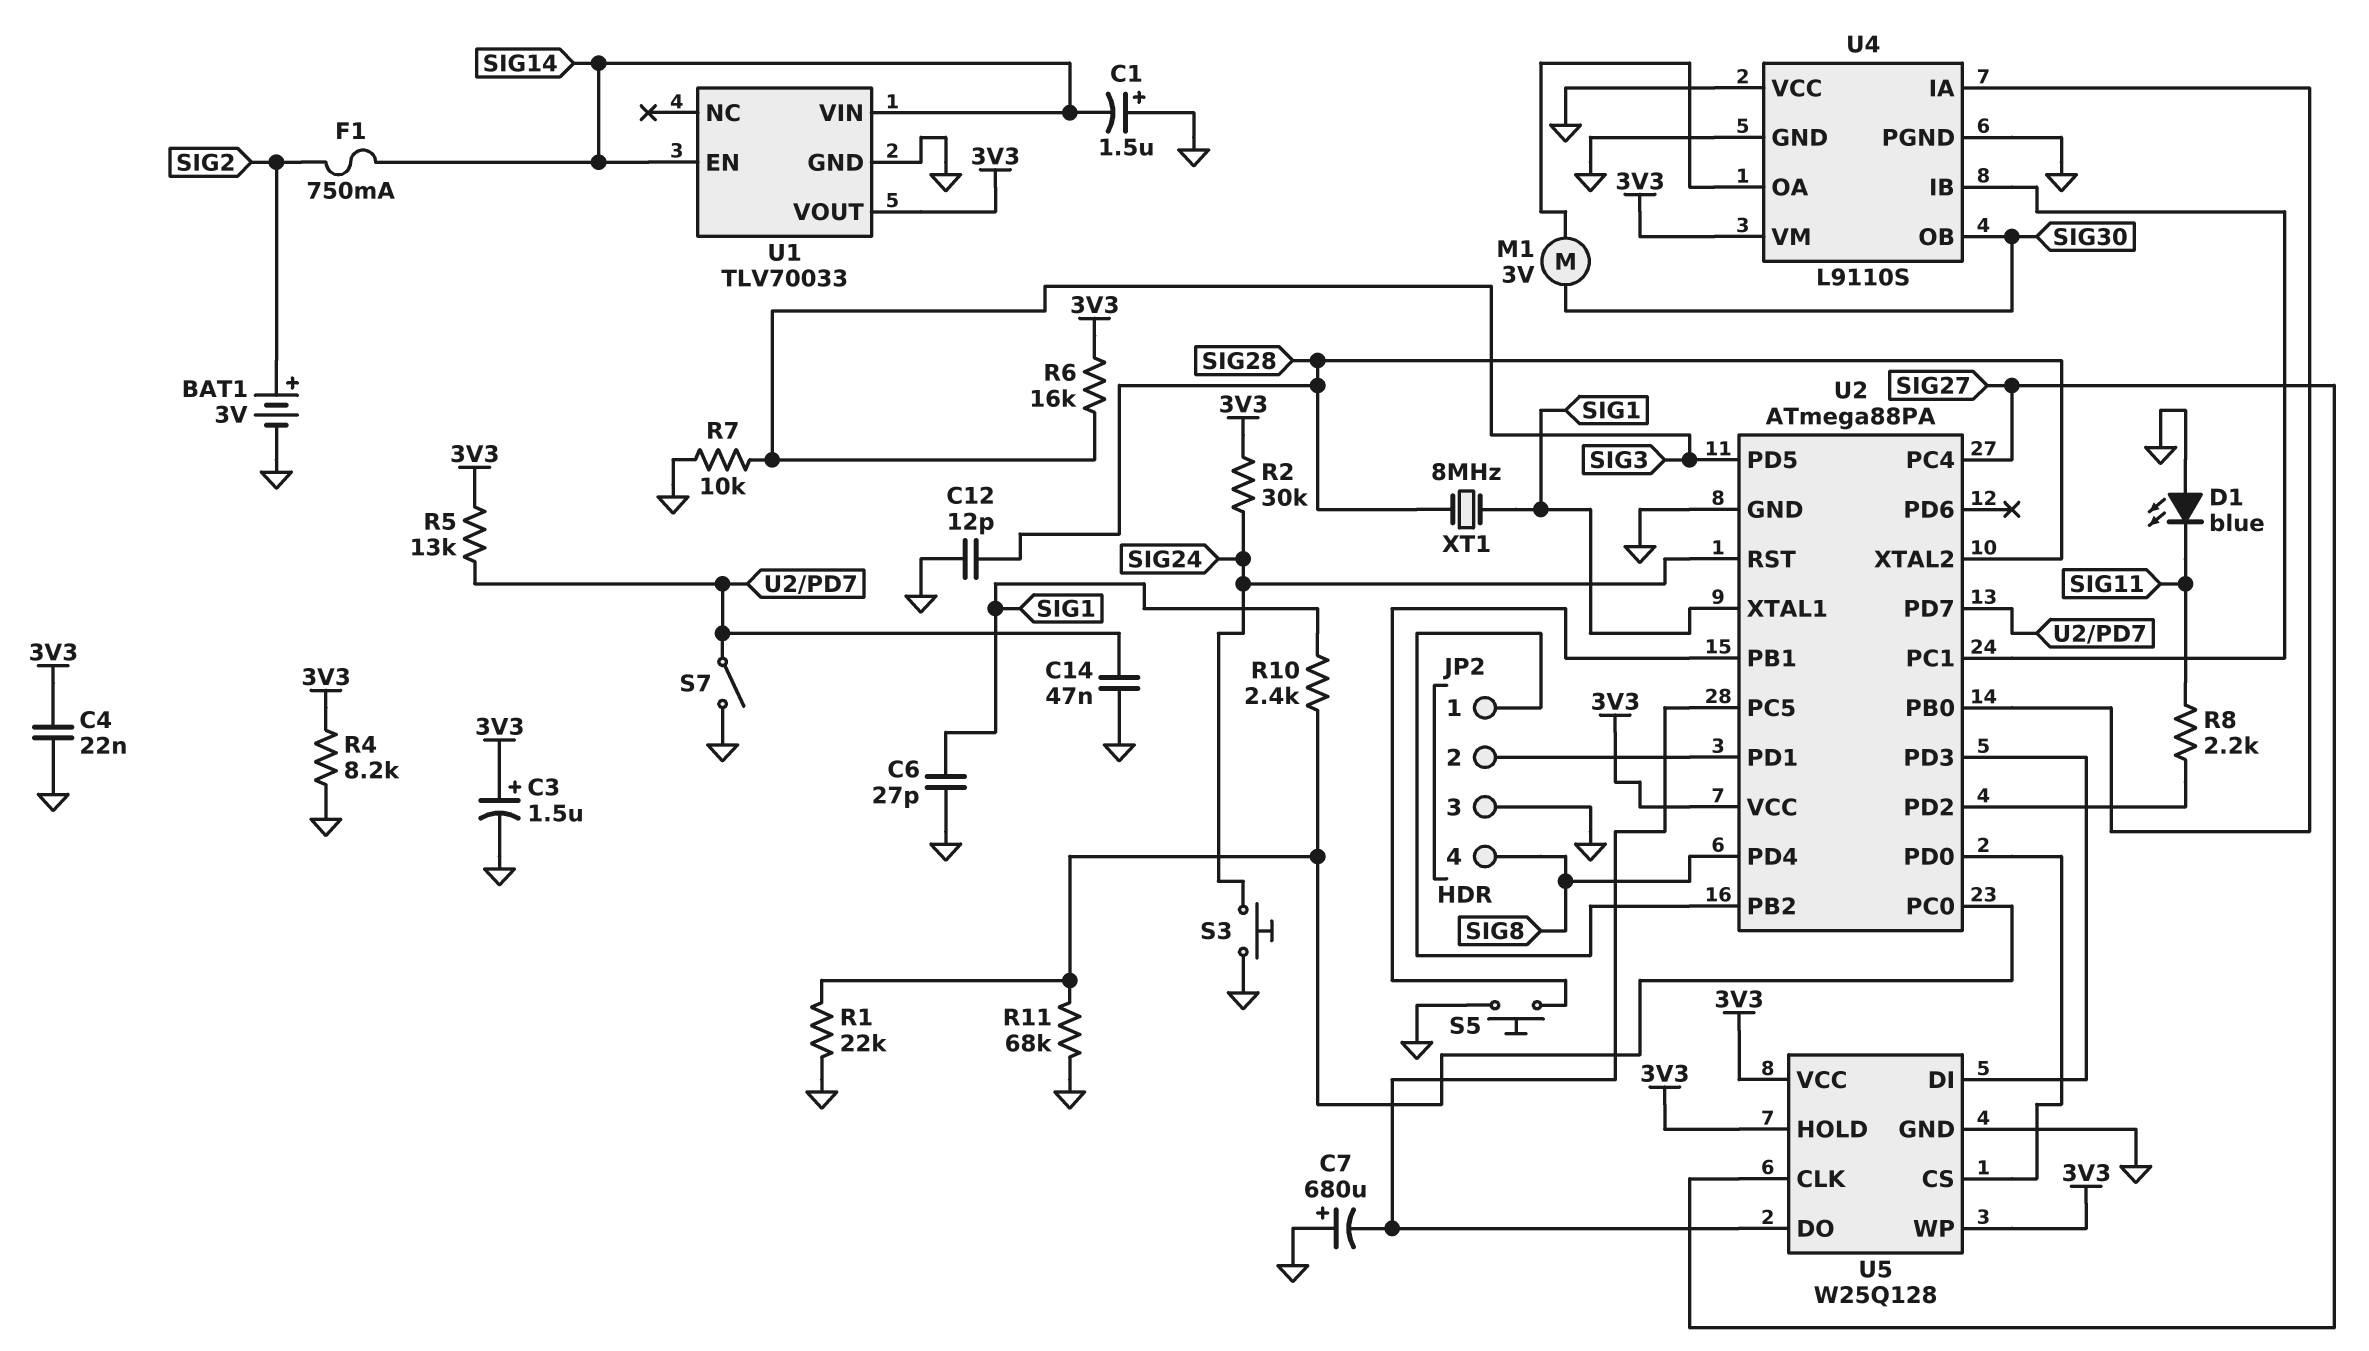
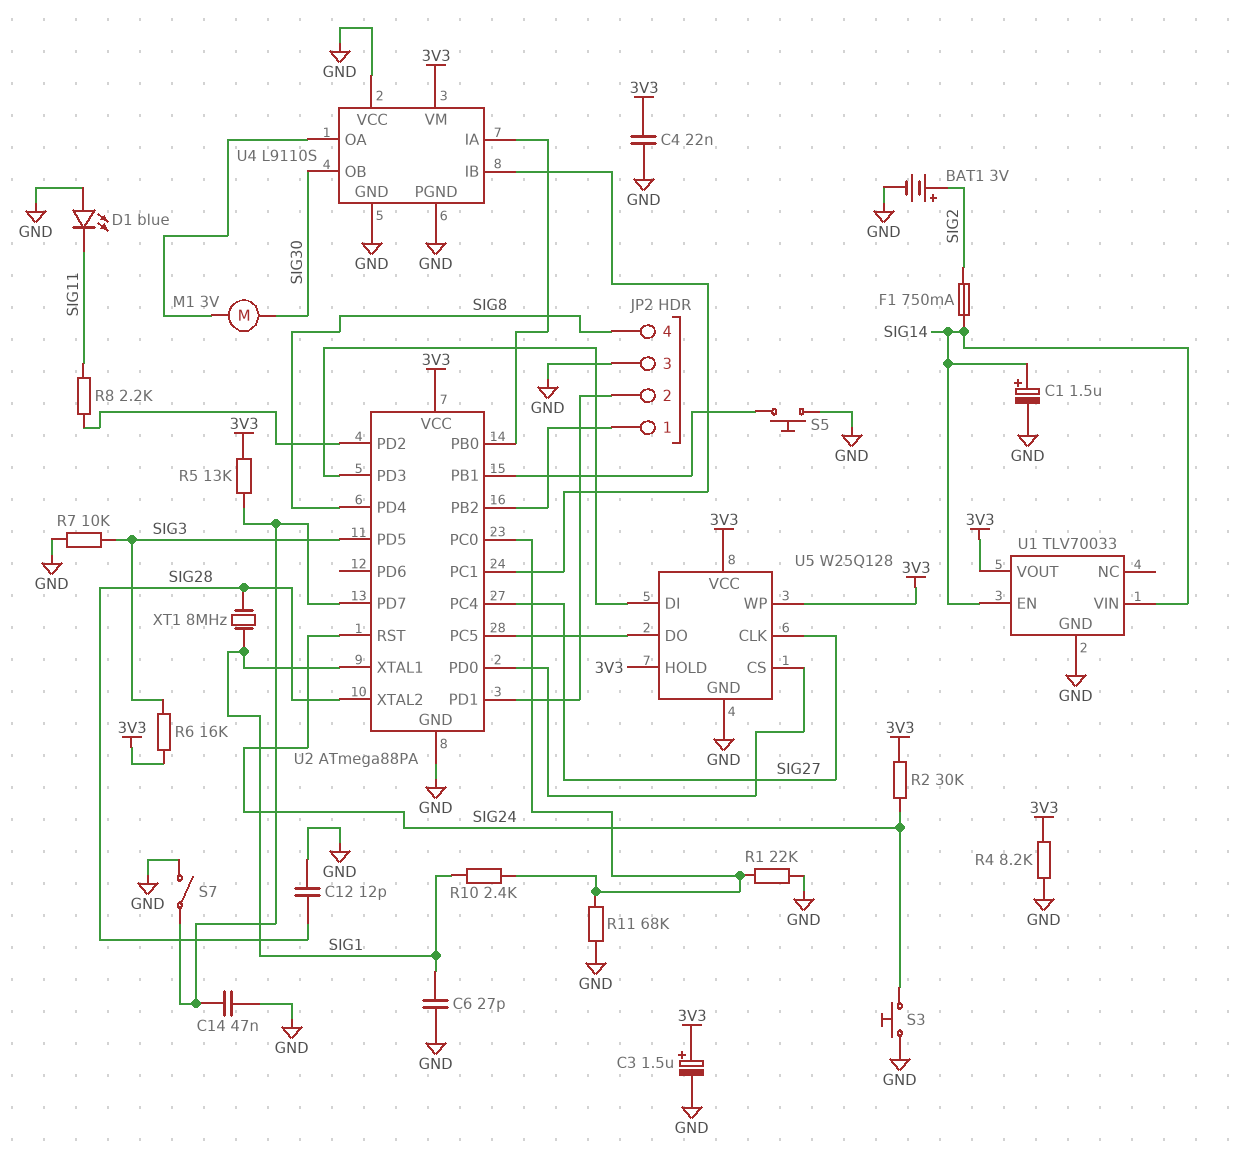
C1: 1.5uF (plus GND, minus SIG14) -> 1.5uF (plus SIG14, minus GND)
C7: 680uF (plus GND, minus U2/PC5) -> none

